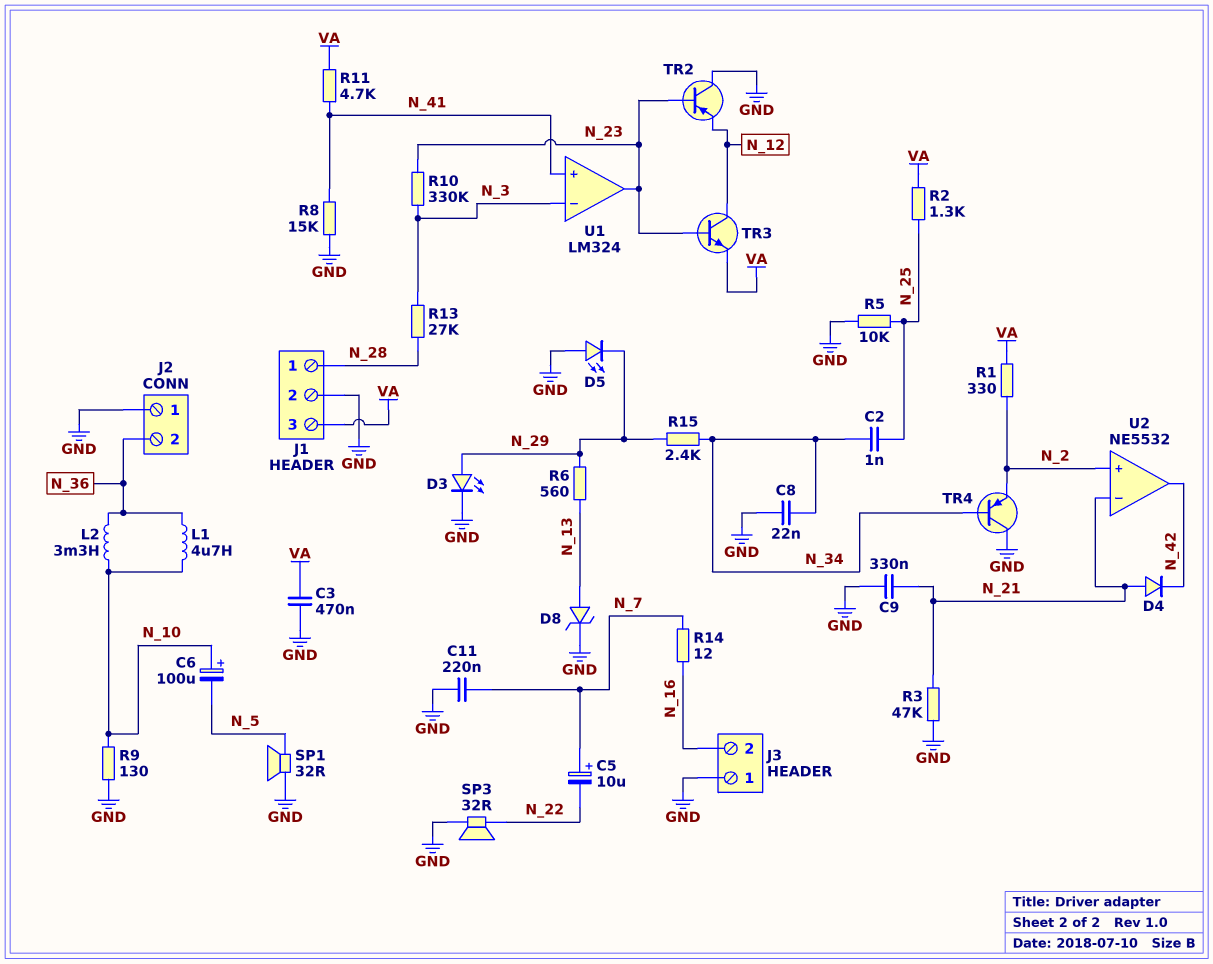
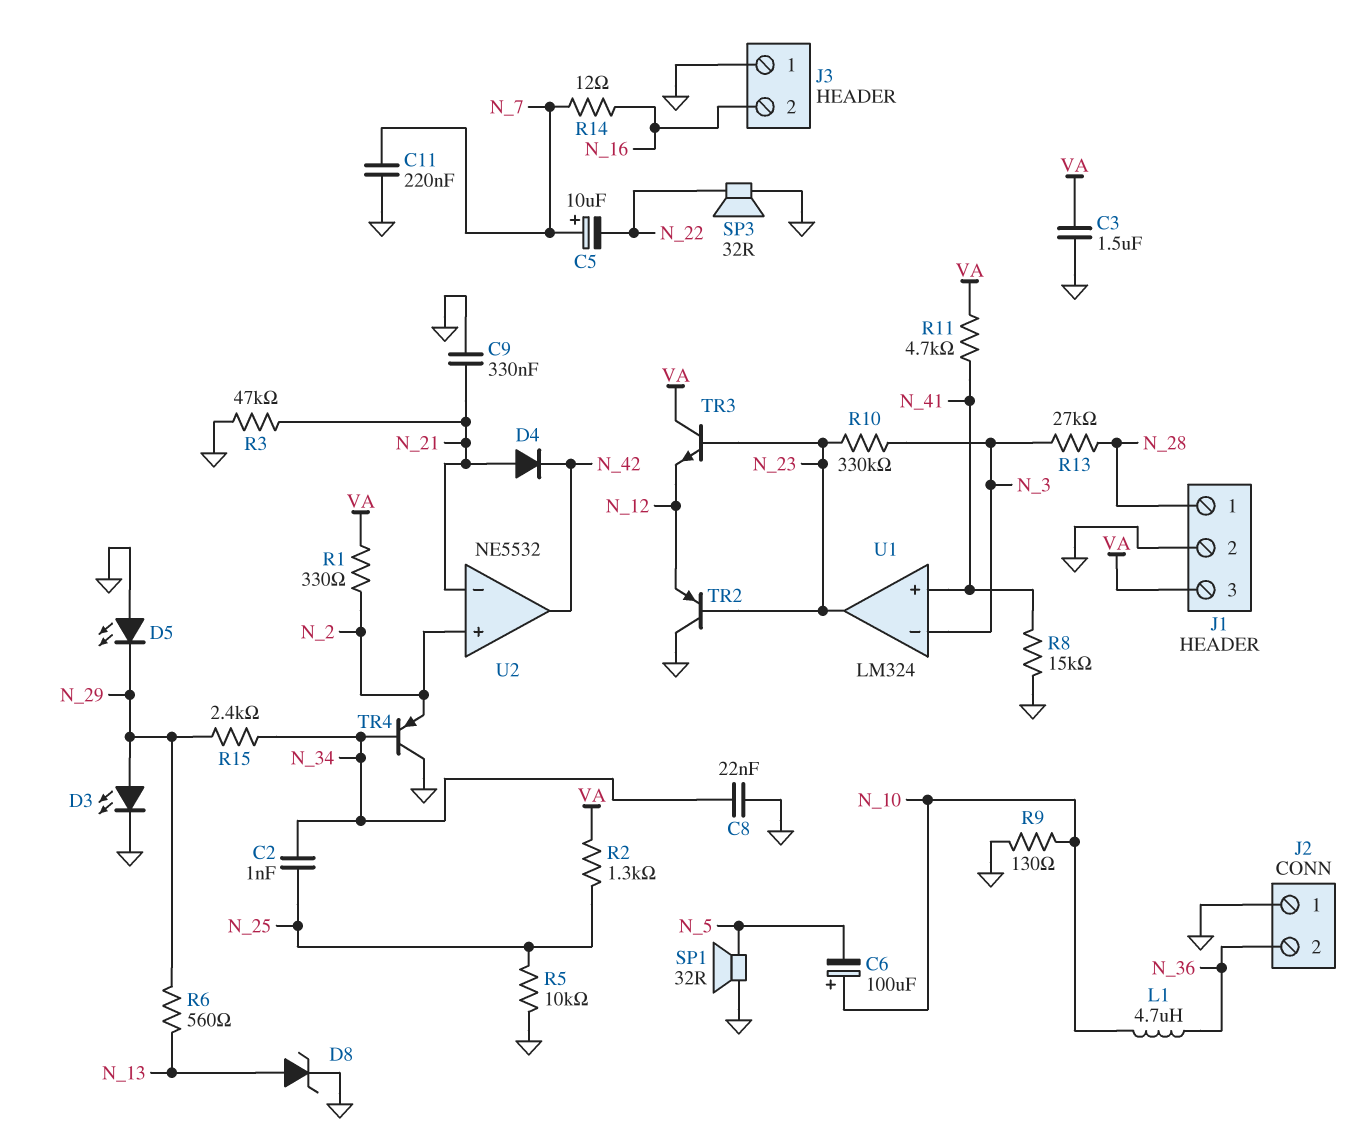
C3: 470nF (GND, VA) -> 1.5uF (GND, VA)
L2: 3.3mH (N_10, N_36) -> none
TR3: NPN (B N_23, C N_12, E VA) -> NPN (B N_23, C VA, E N_12)

